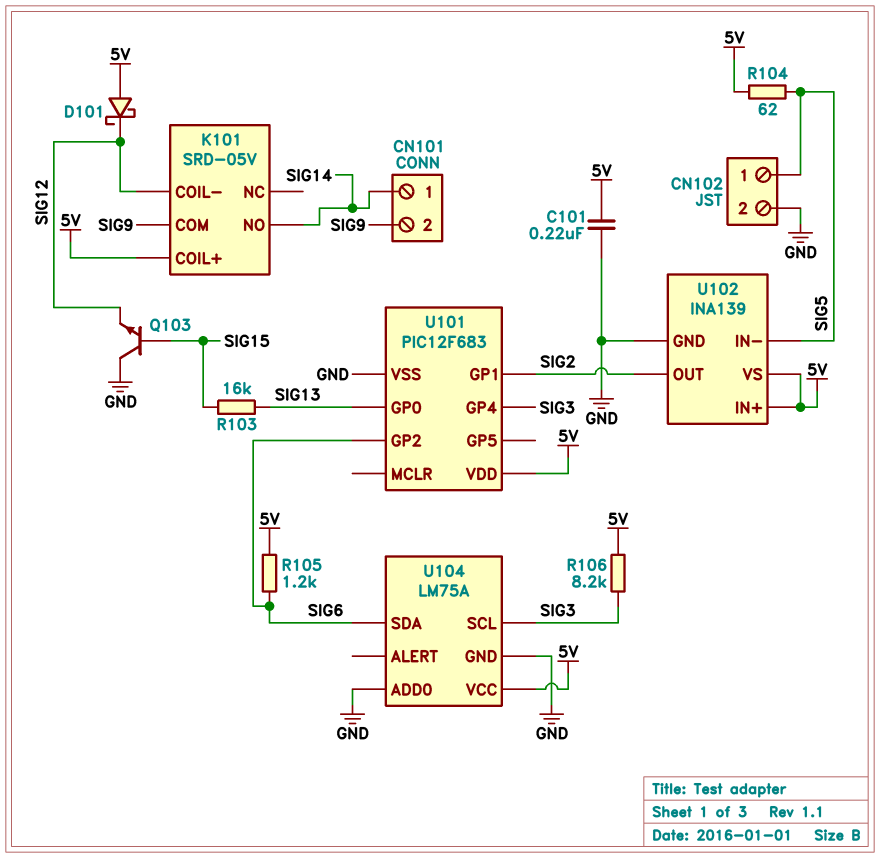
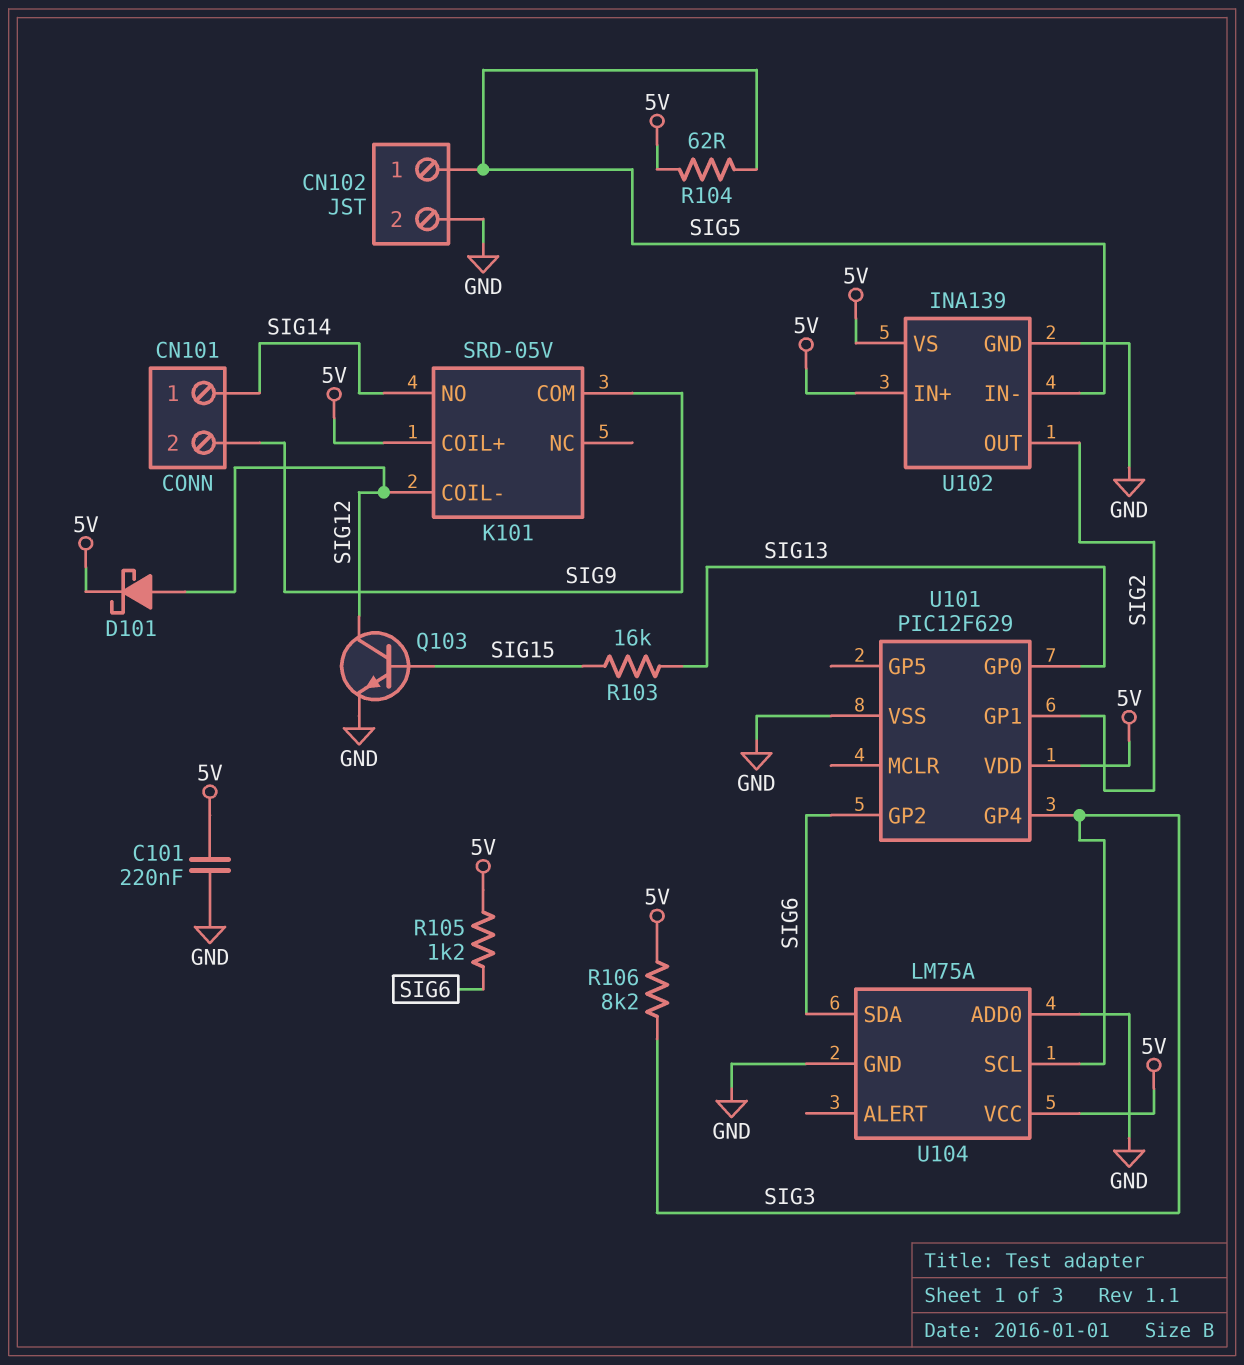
D101: schottky (A 5V, K SIG12) -> schottky (A SIG12, K 5V)
Q103: NPN (B SIG15, C GND, E SIG12) -> NPN (B SIG15, C SIG12, E GND)
U101: PIC12F683 -> PIC12F629

